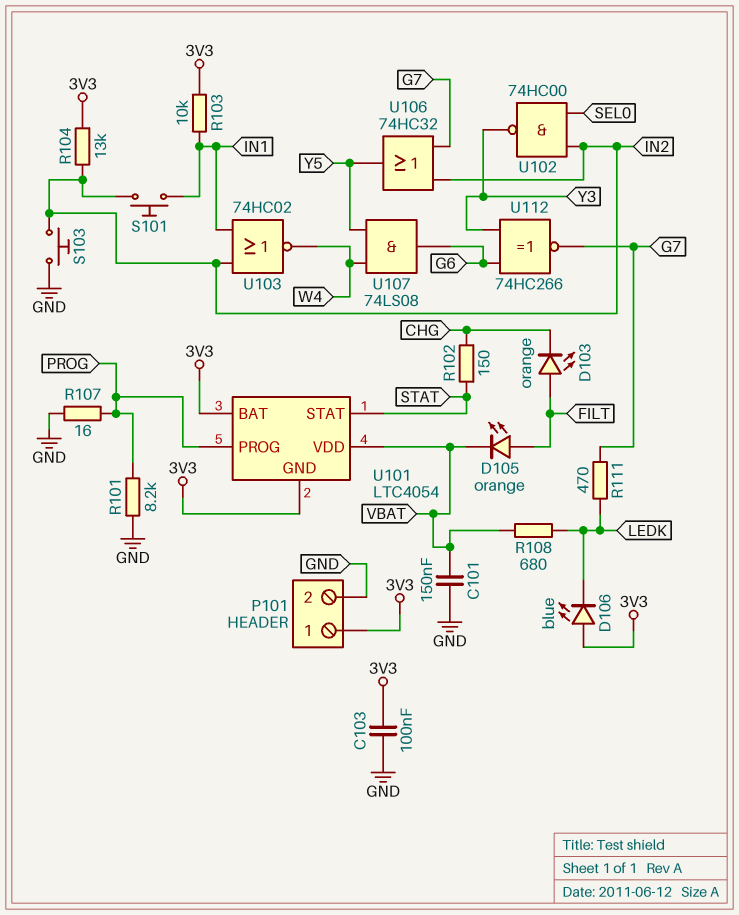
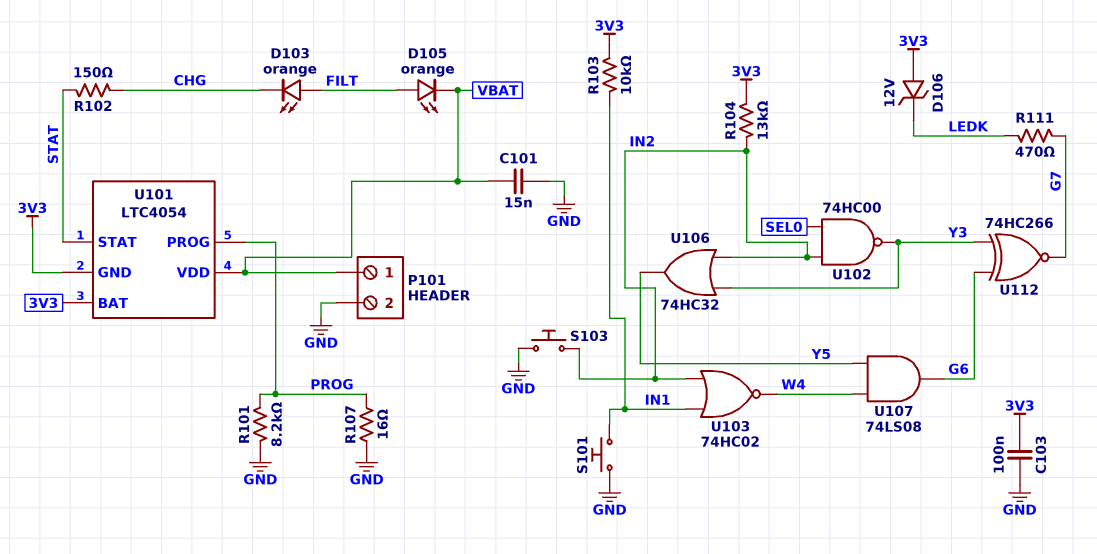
C101: 150nF (GND, VBAT) -> 15nF (GND, VBAT)
D106: LED blue (A 3V3, K LEDK) -> zener 12V (A 3V3, K LEDK)
P101 pin 1: 3V3 -> VBAT
R108: 680 (LEDK, VBAT) -> none
S101: button (IN1, IN2) -> button (GND, IN1)
U106: OR 74HC32 (in G7, in IN2, out Y5) -> OR 74HC32 (in IN2, in Y3, out Y5)

